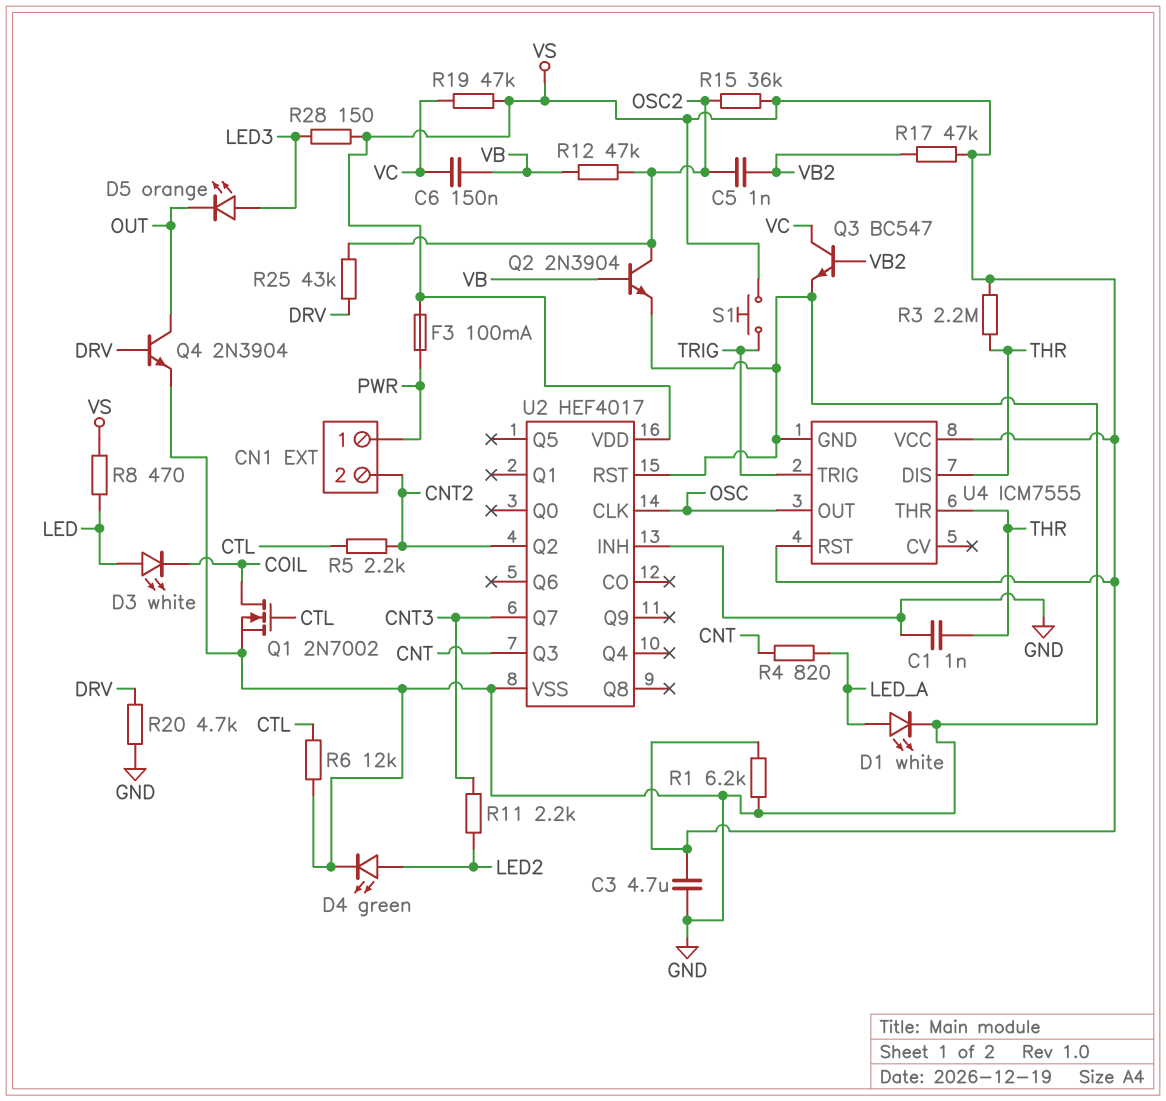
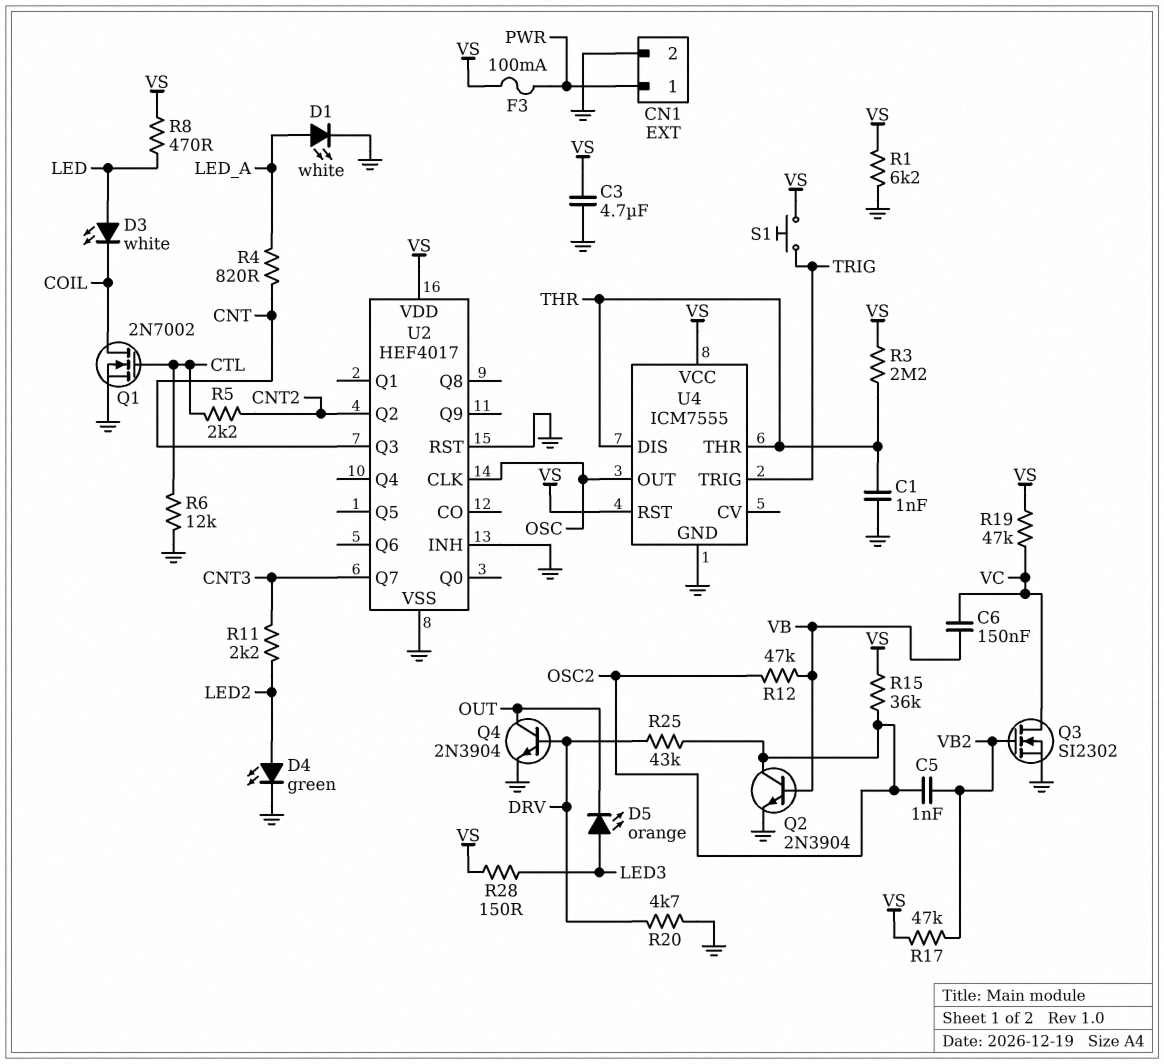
CN1 pin 2: CNT2 -> GND
Q3: NPN BC547 (B VB2, C VC, E GND) -> NMOS SI2302 (G VB2, D VC, S GND)

